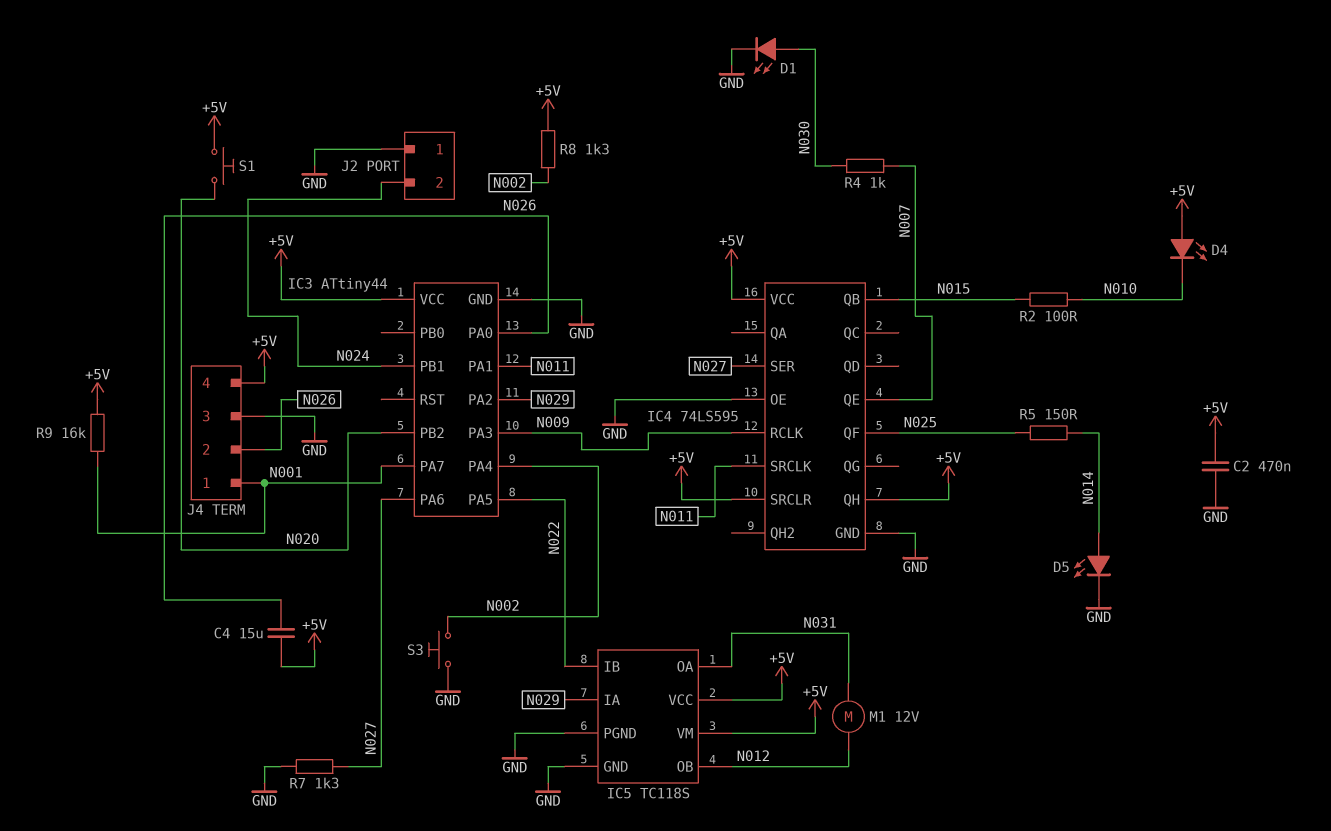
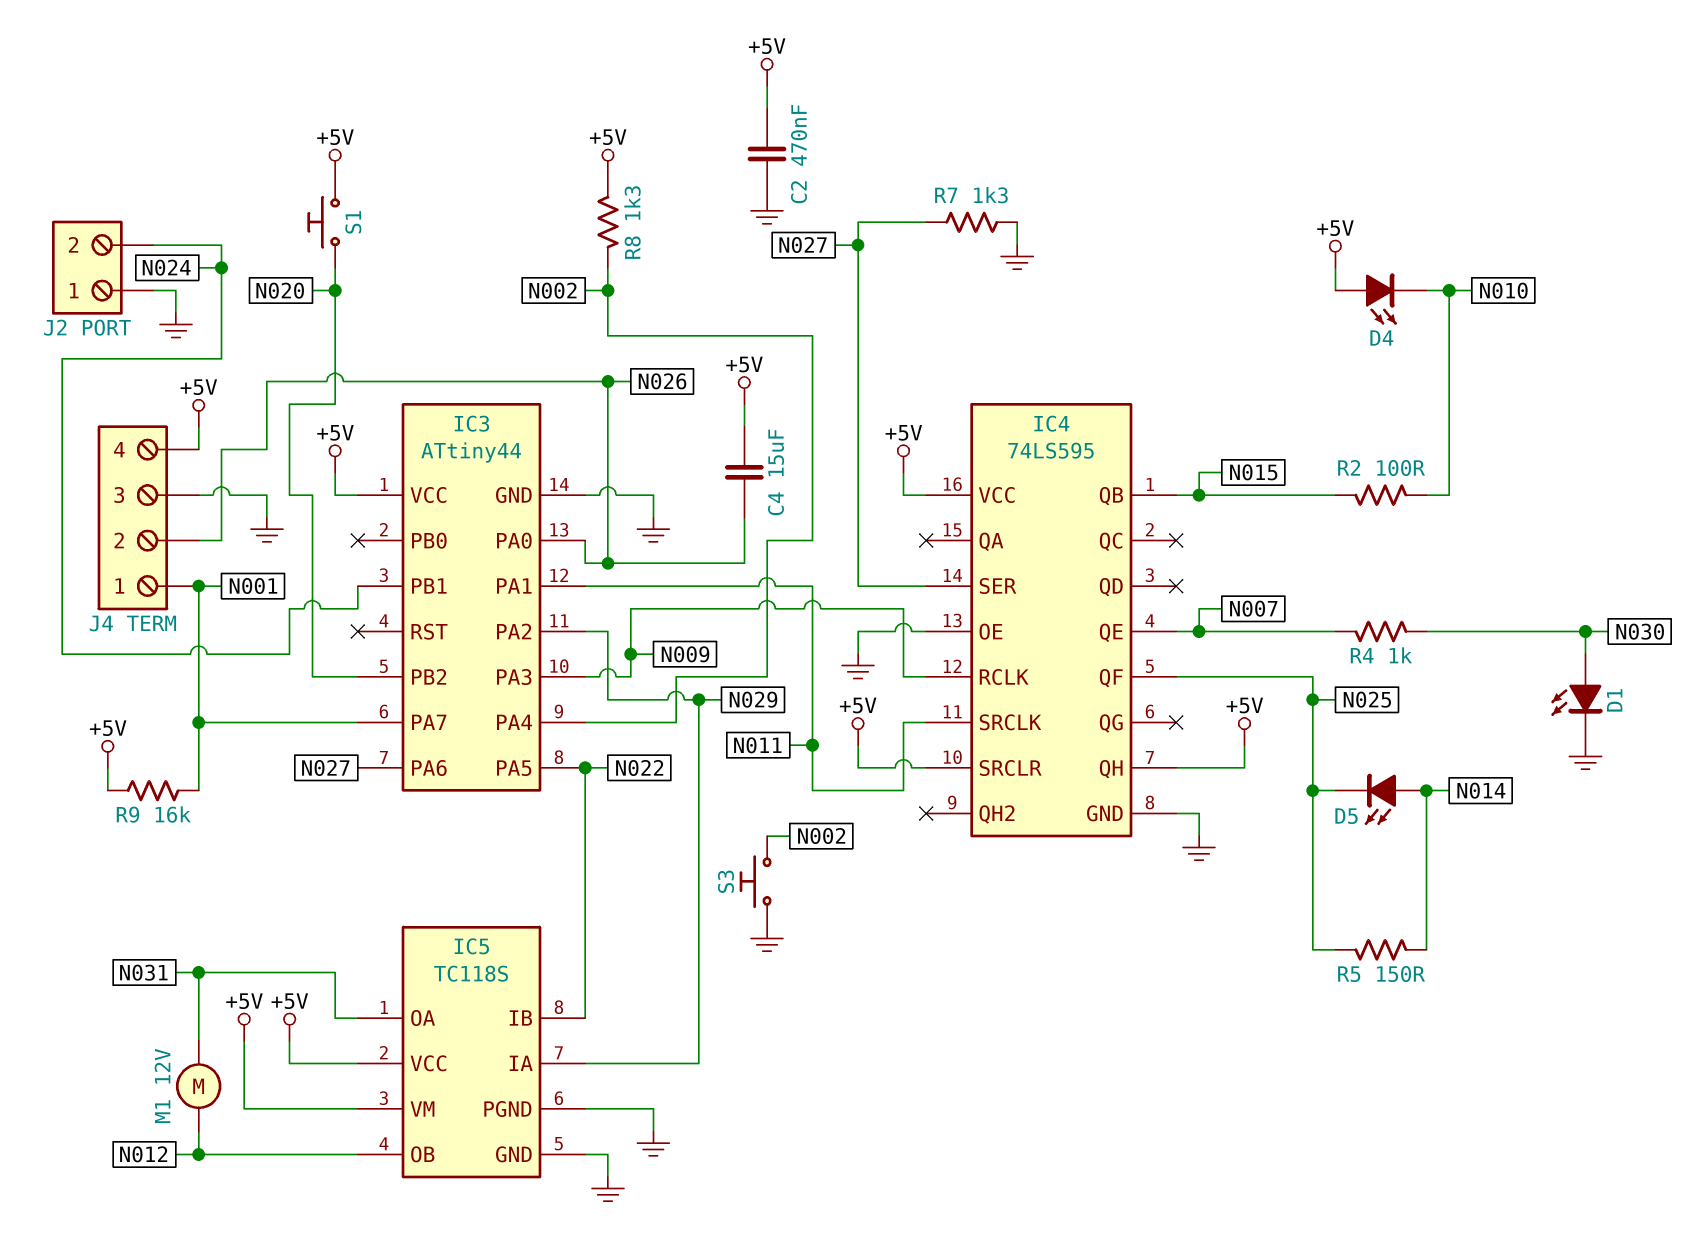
D5: LED (A N014, K GND) -> LED (A N014, K N025)

